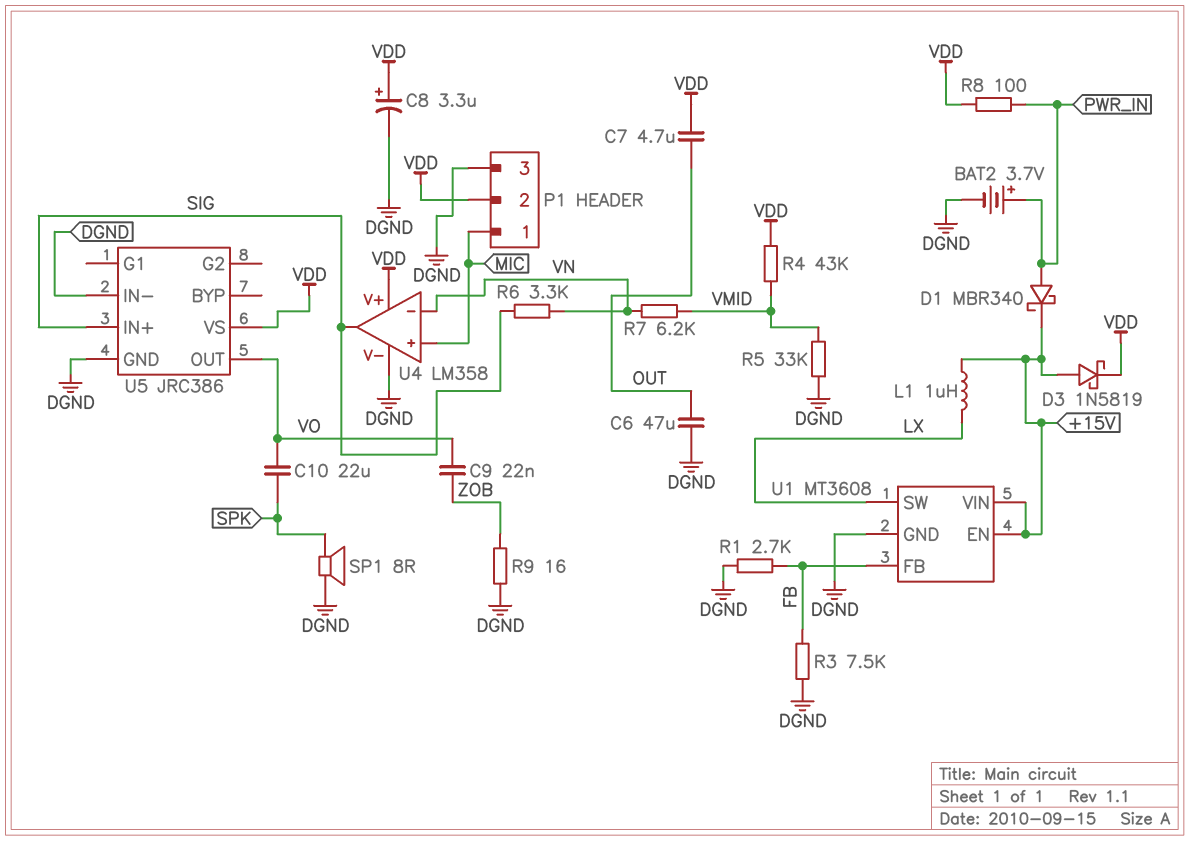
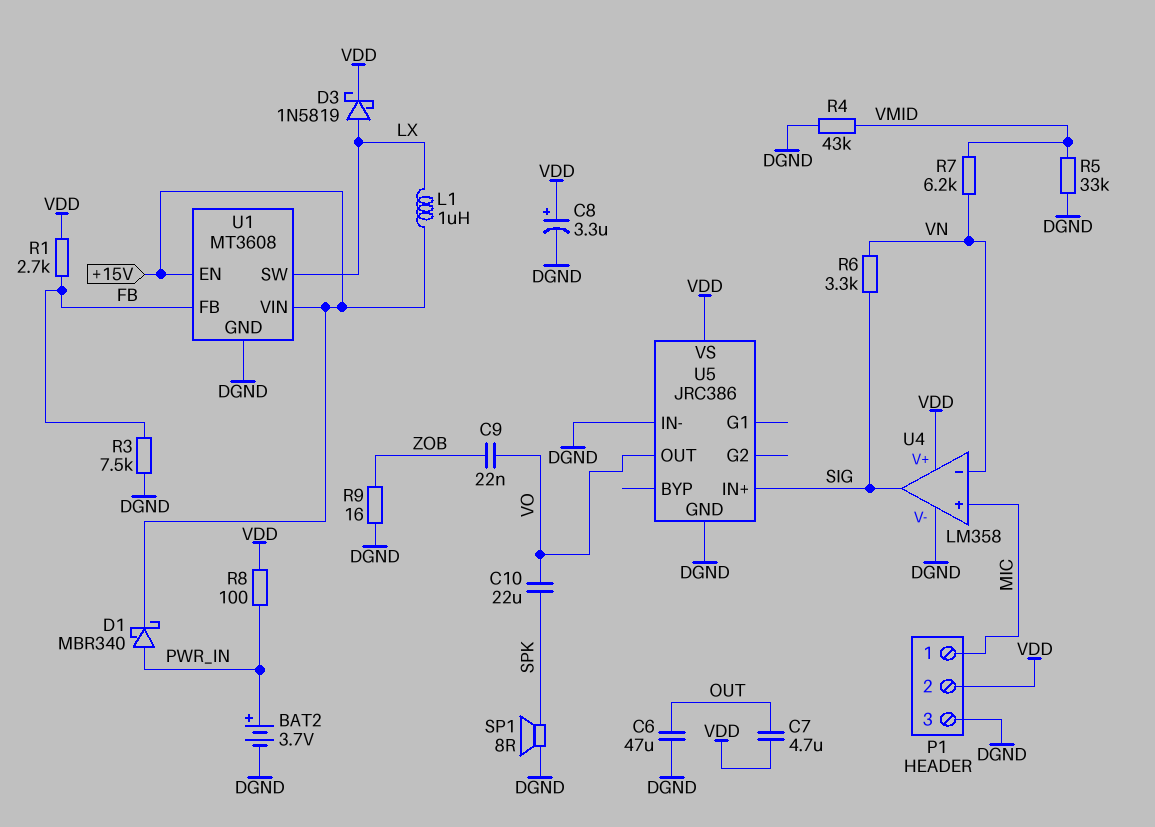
D3: schottky 1N5819 (A +15V, K VDD) -> schottky 1N5819 (A LX, K VDD)
R1: 2.7k (DGND, FB) -> 2.7k (FB, VDD)
R4: 43k (VDD, VMID) -> 43k (DGND, VMID)

